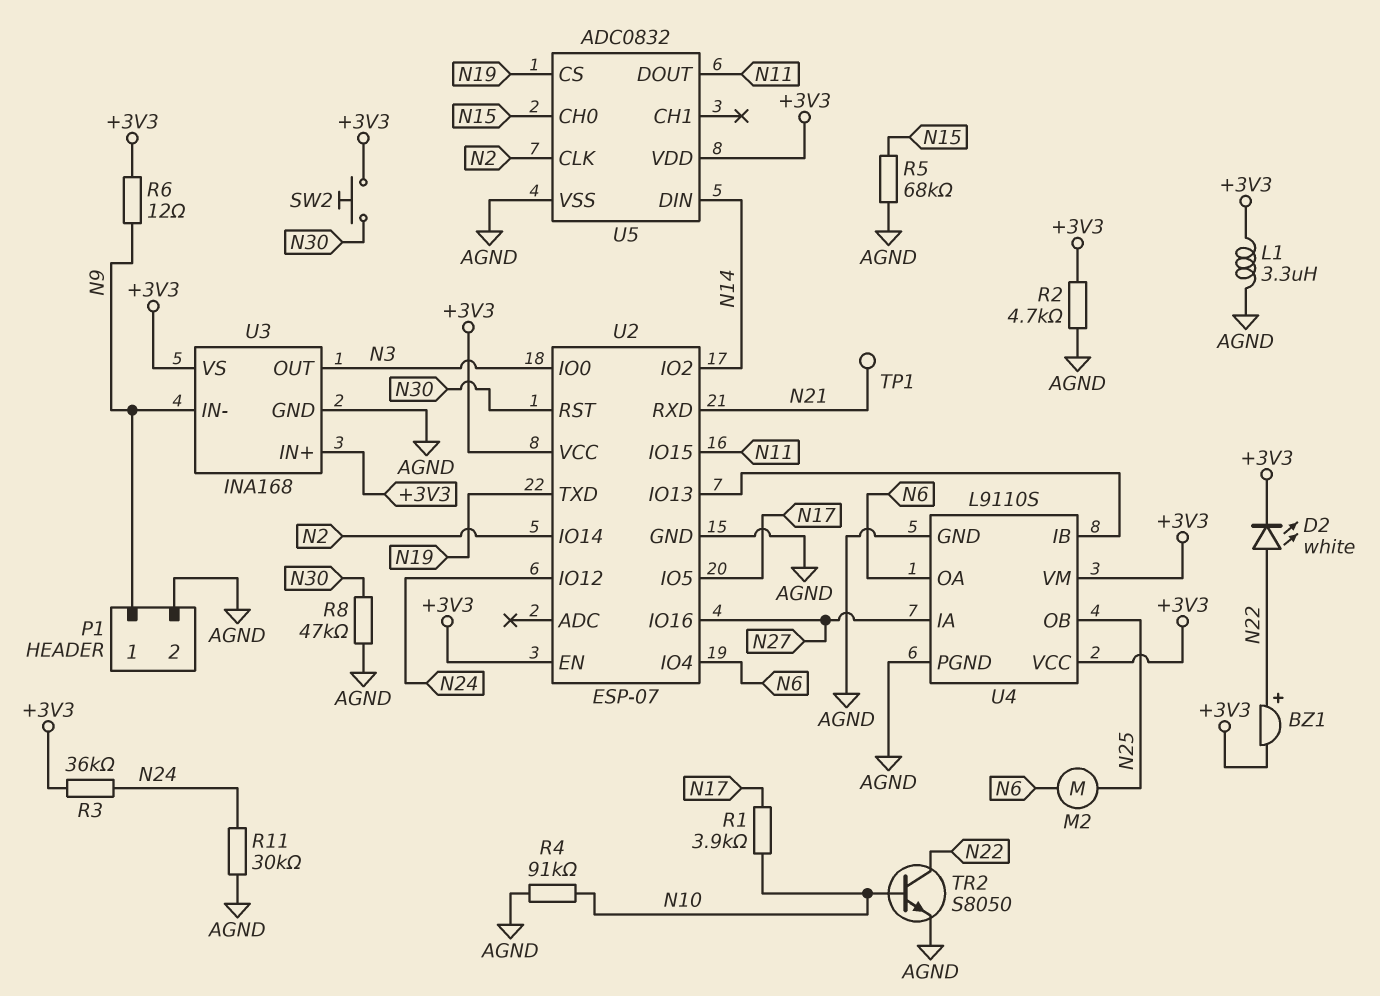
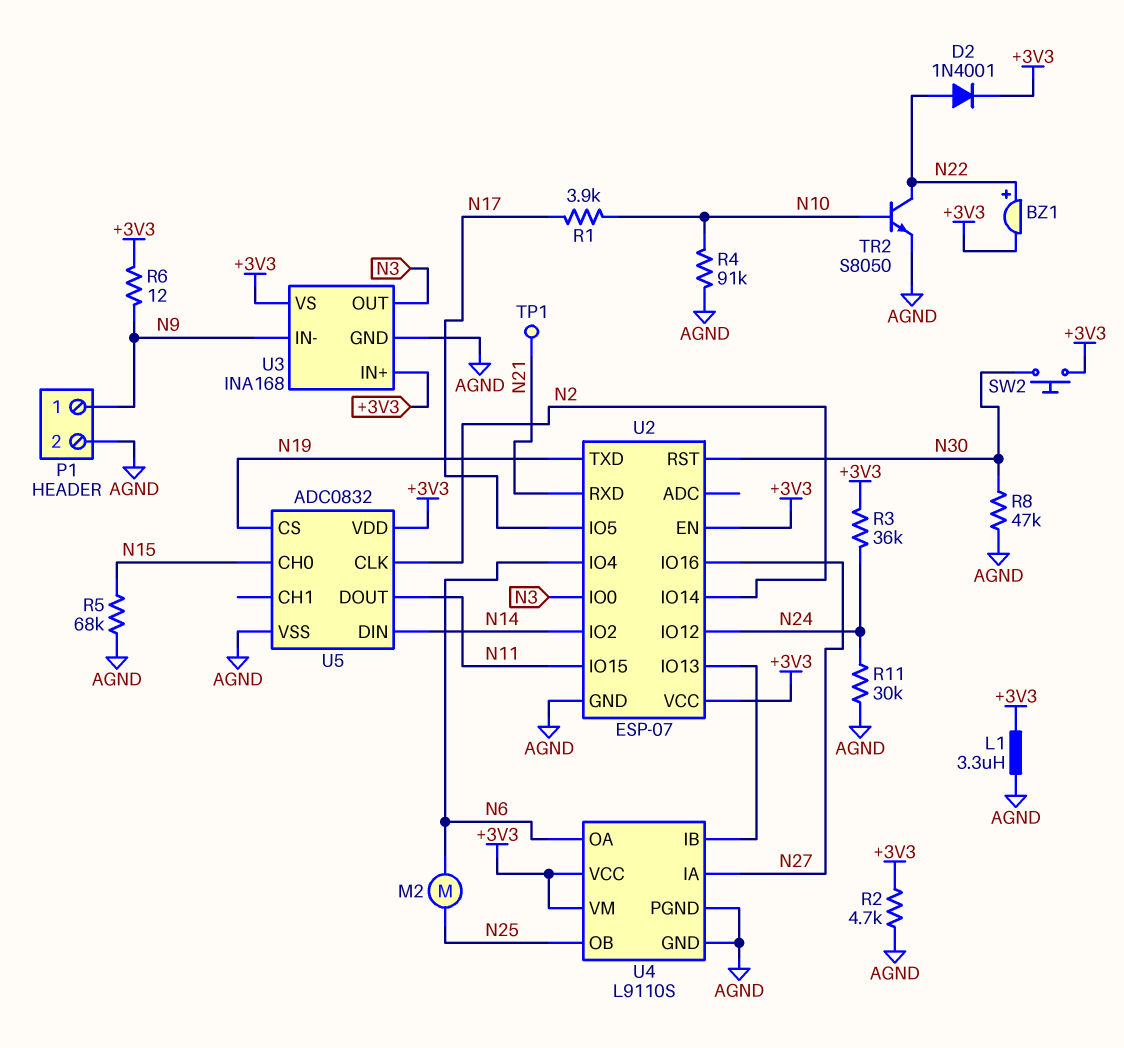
D2: LED white (A N22, K +3V3) -> diode 1N4001 (A N22, K +3V3)

